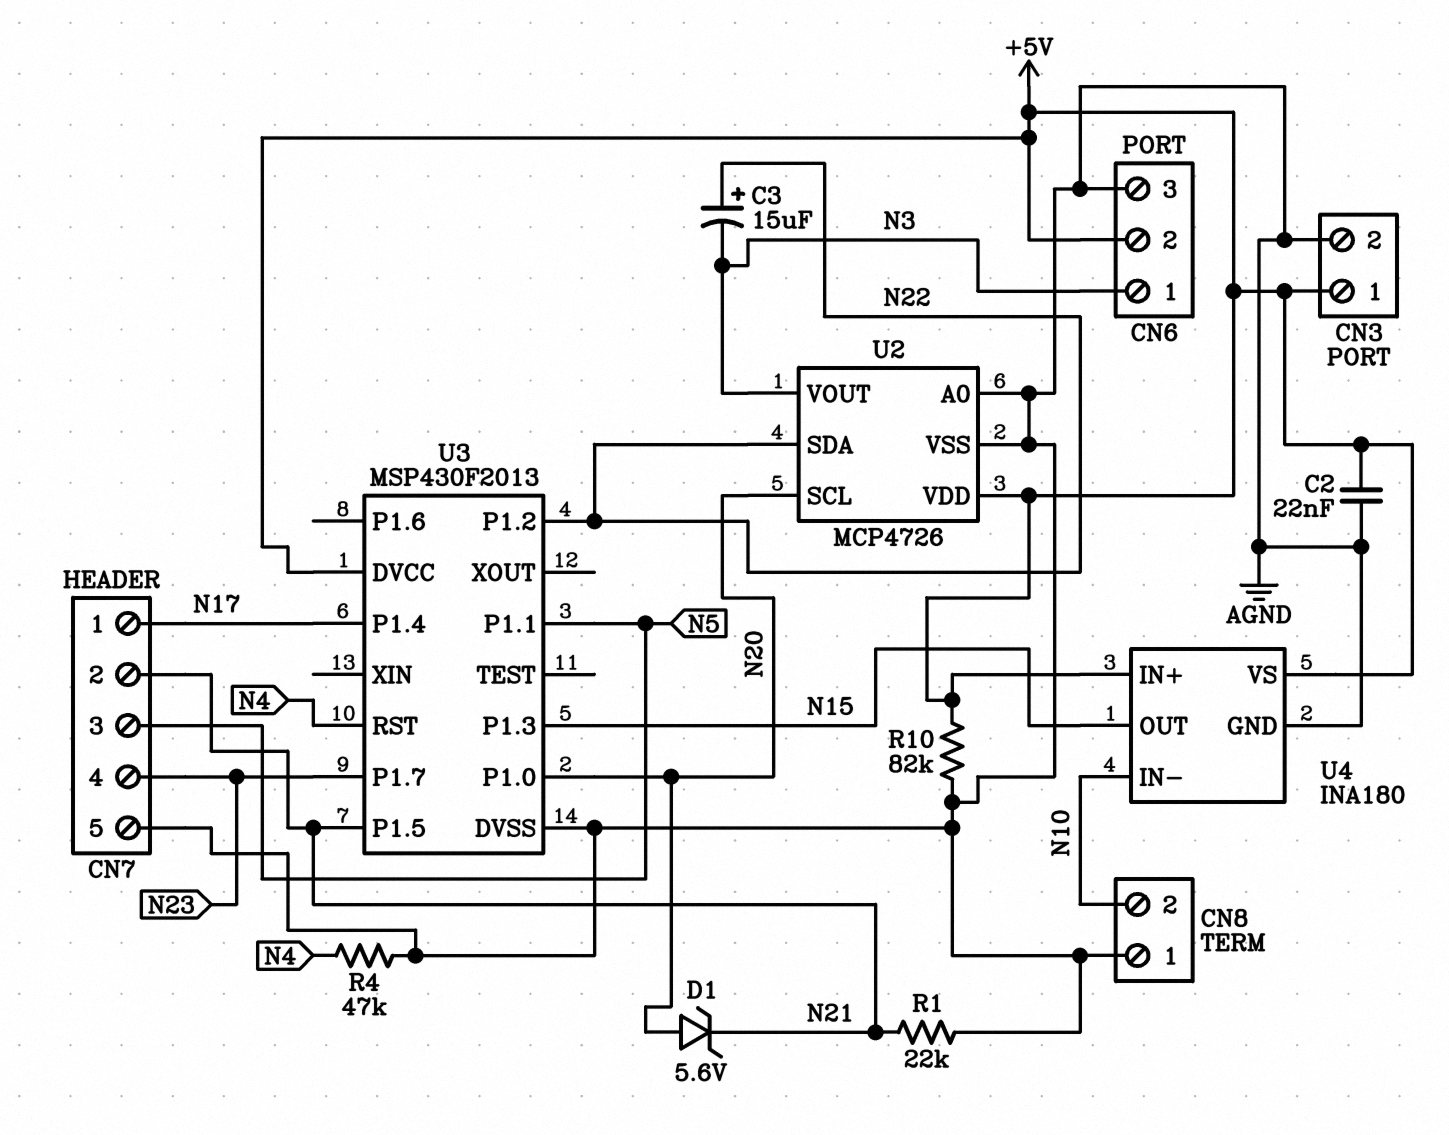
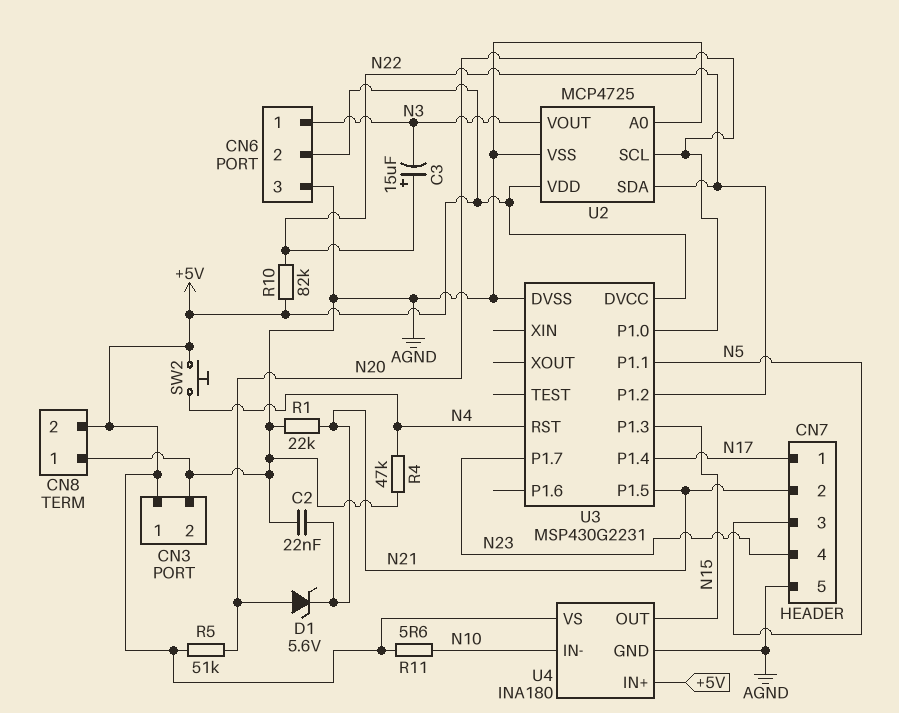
C2: 22nF (+5V, AGND) -> 22nF (AGND, N21)
CN8 pin 2: N10 -> +5V
R5: none -> 51k (+5V, N20)
R10: 82k (+5V, AGND) -> 82k (+5V, N22)
R11: none -> 5.6 (+5V, N10)
SW2: none -> button (+5V, N4)
U2: MCP4726 -> MCP4725
U3: MSP430F2013 -> MSP430G2231

